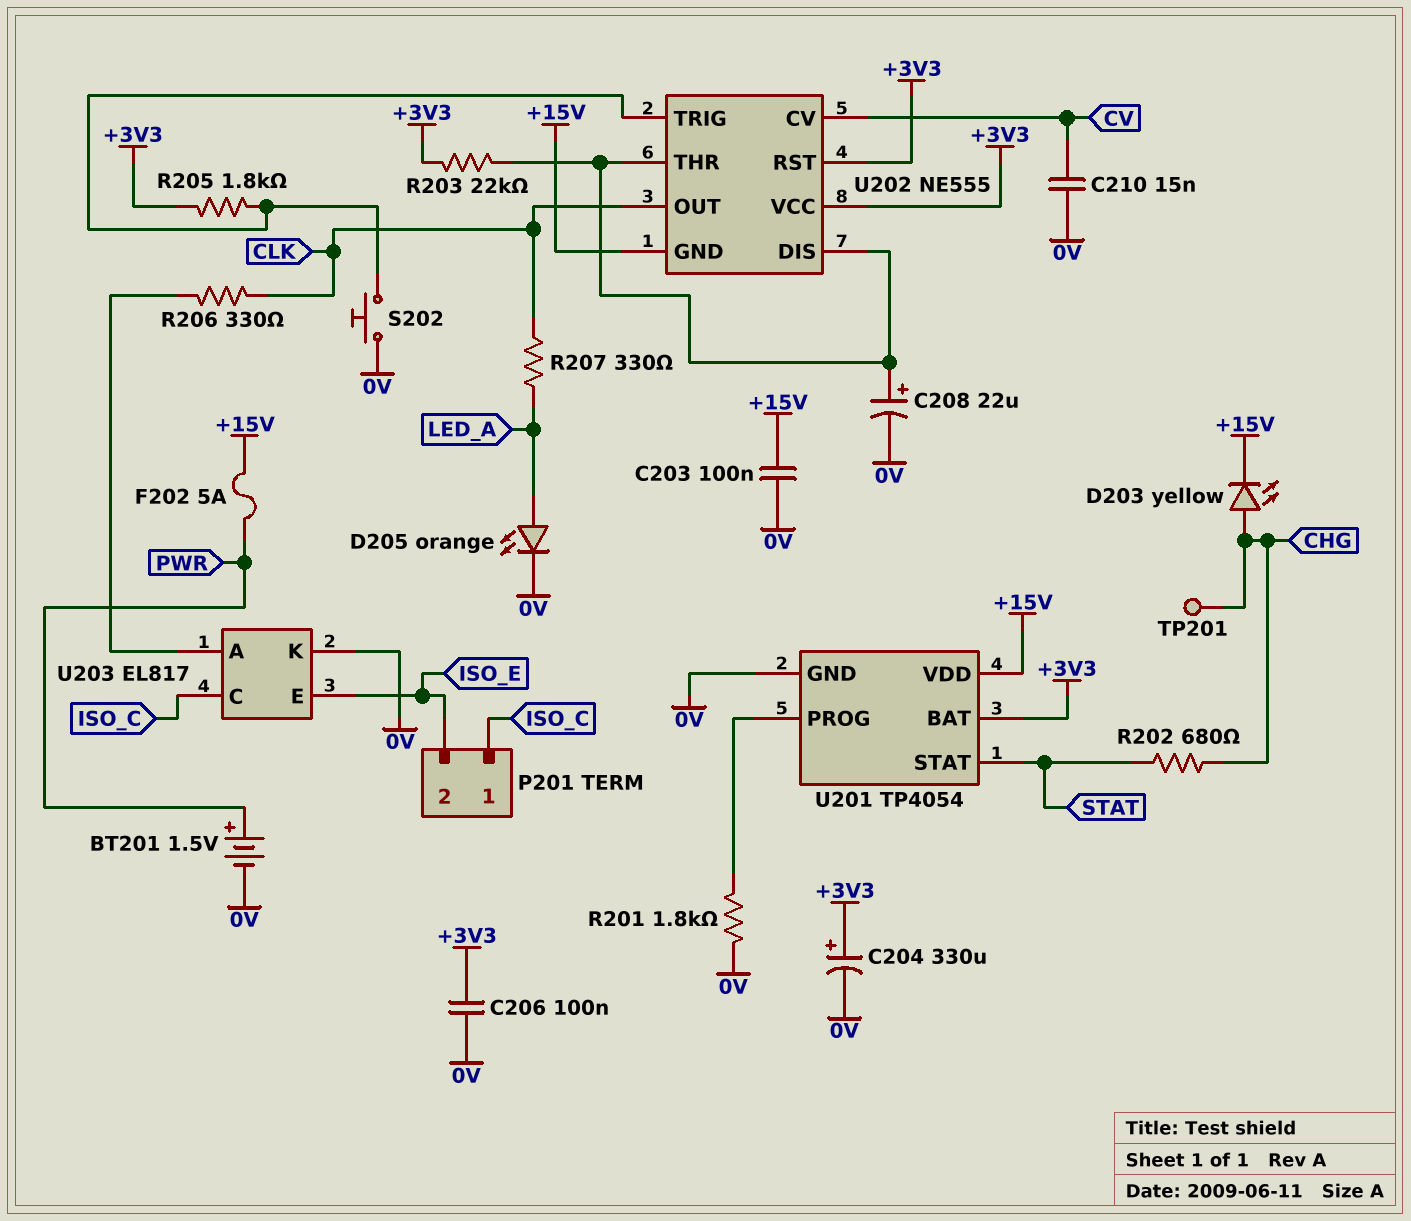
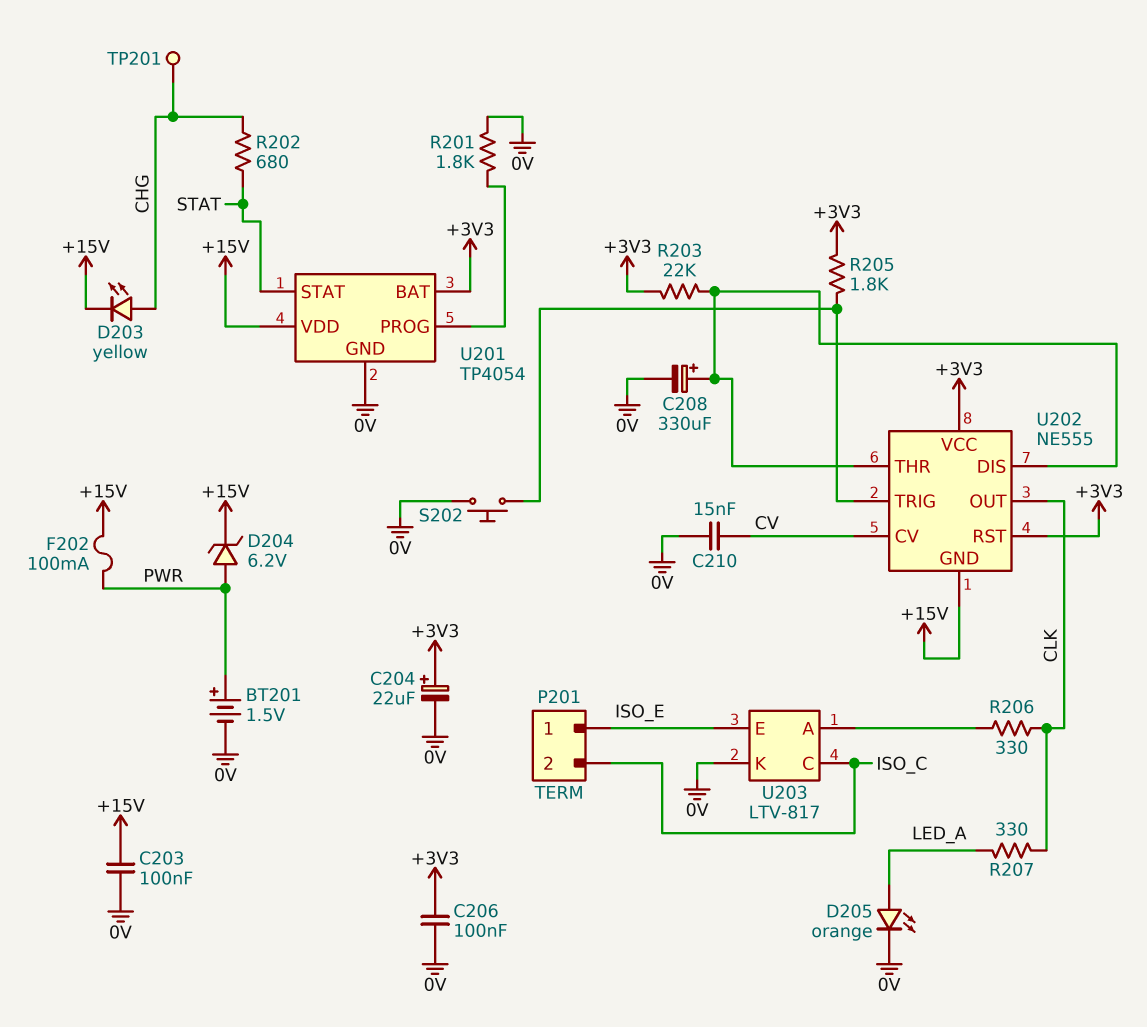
C204: 330uF (plus +3V3, minus 0V) -> 22uF (plus +3V3, minus 0V)
C208: 22uF (plus U202/DIS, minus 0V) -> 330uF (plus U202/DIS, minus 0V)
D204: none -> zener 6.2V (A PWR, K +15V)
F202: 5A (+15V, PWR) -> 100mA (+15V, PWR)
P201 pin 1: ISO_C -> ISO_E
P201 pin 2: ISO_E -> ISO_C
U203: EL817 -> LTV-817

